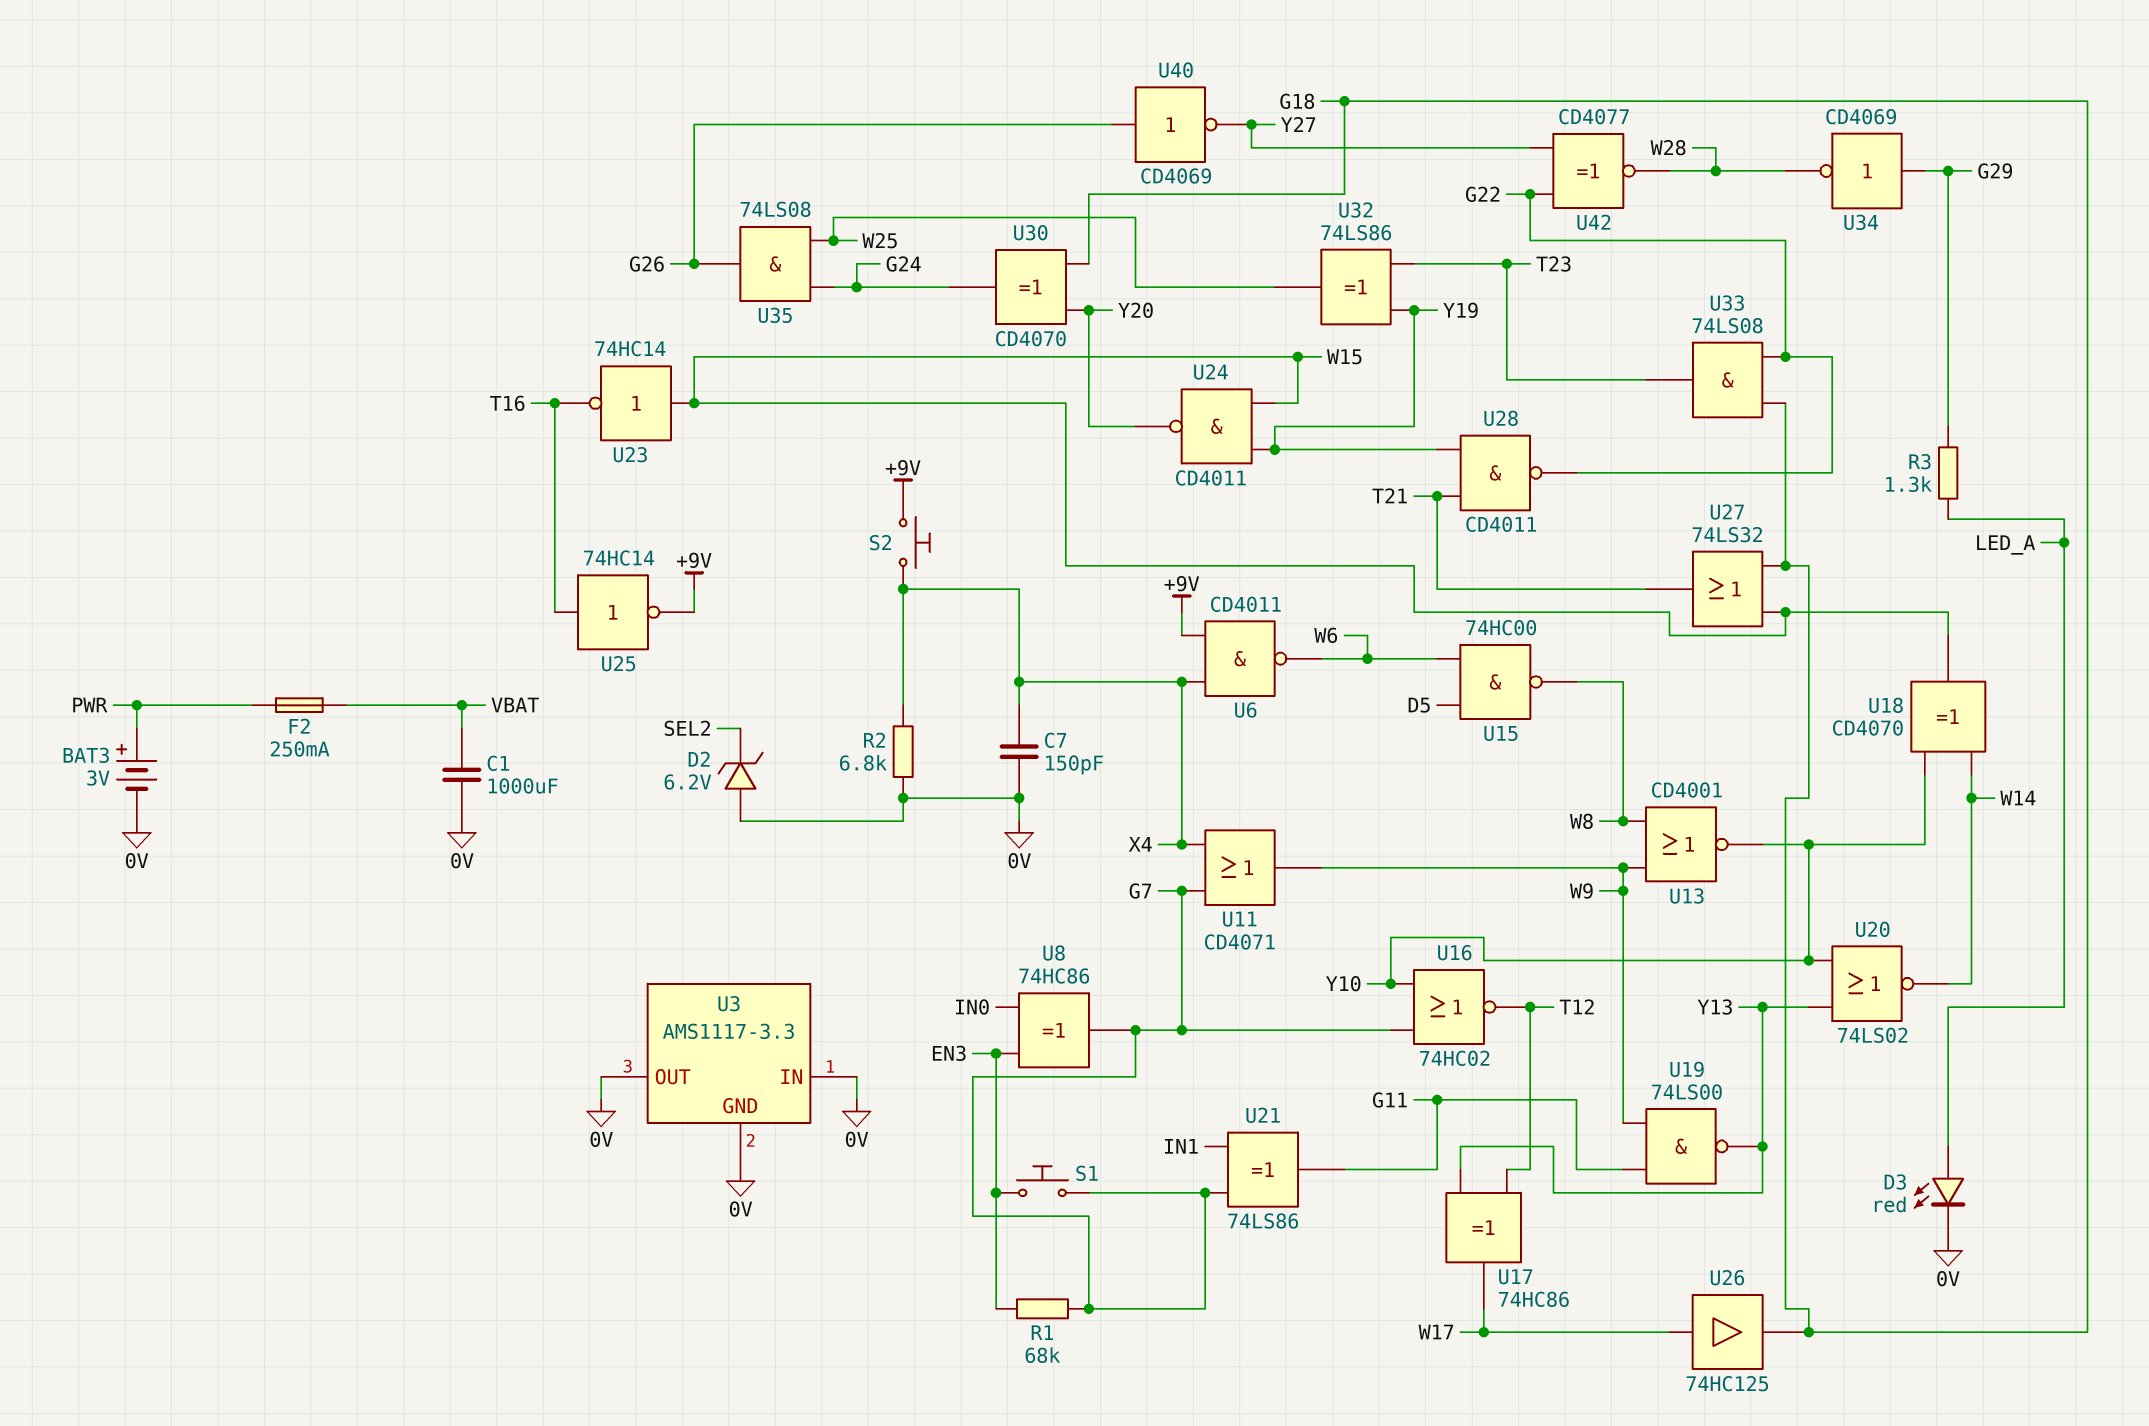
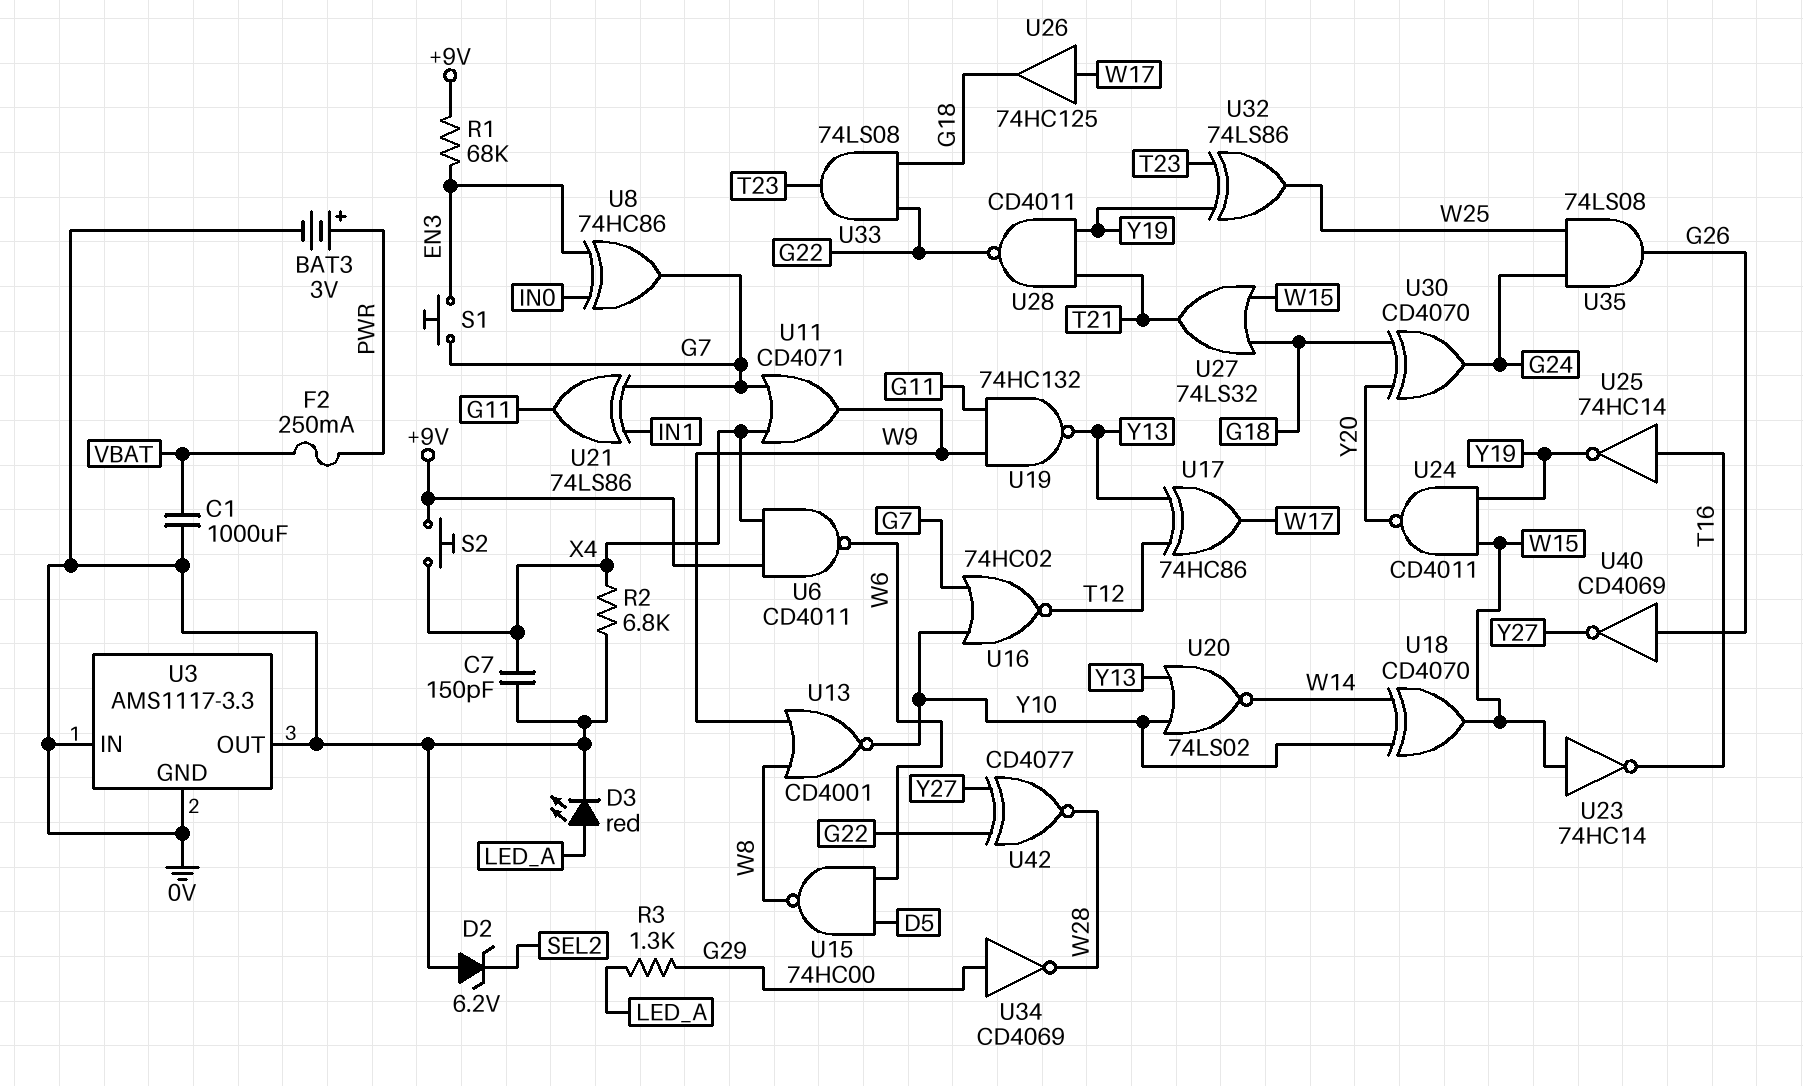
R1: 68k (EN3, G7) -> 68k (+9V, EN3)
U19: NAND 74LS00 (in G11, in W9, out Y13) -> NAND 74HC132 (in G11, in W9, out Y13)
U25: NOT 74HC14 (in T16, out +9V) -> NOT 74HC14 (in T16, out Y19)

